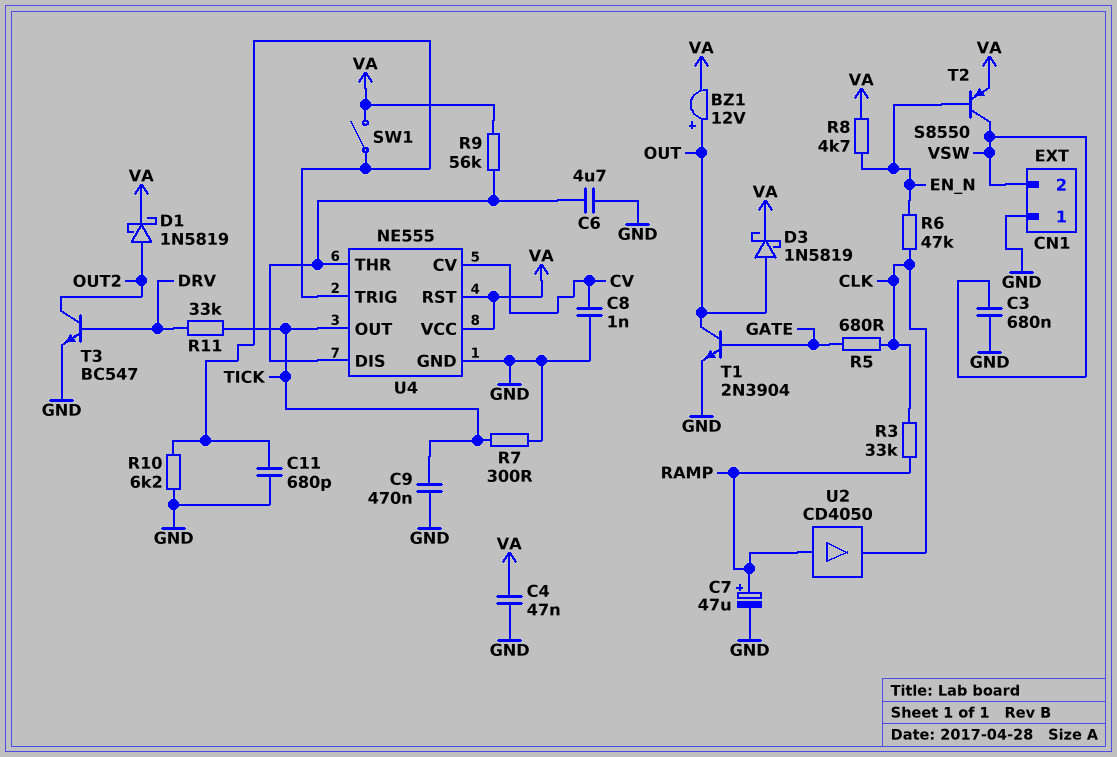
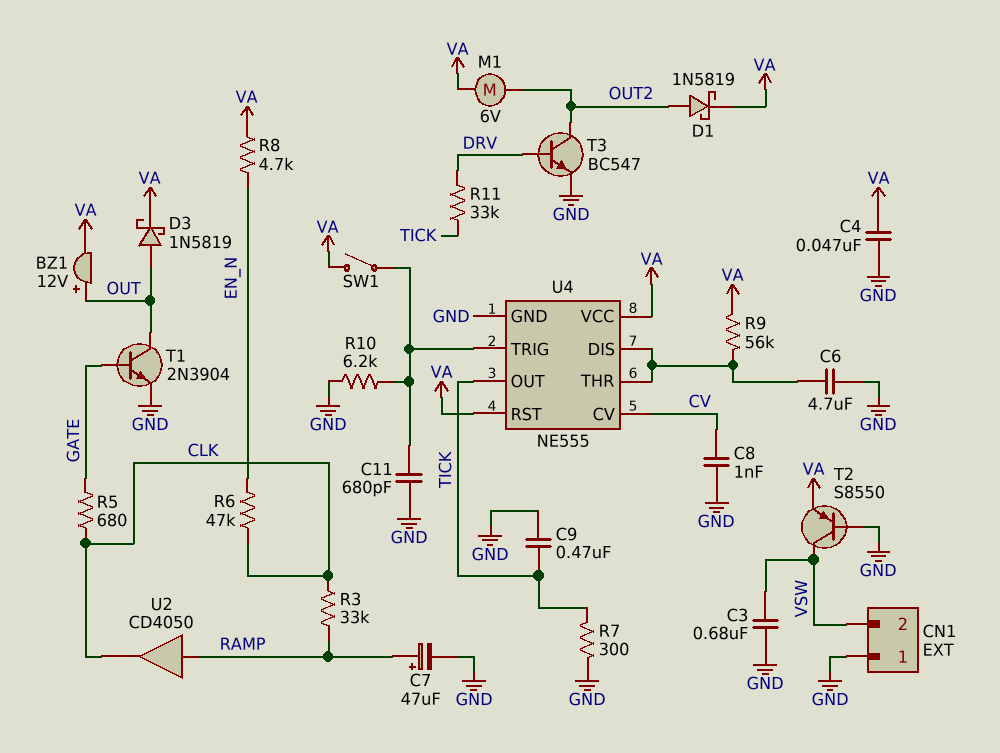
M1: none -> motor 6V (OUT2, VA)
T2: PNP S8550 (B EN_N, C VSW, E VA) -> PNP S8550 (B GND, C VSW, E VA)

